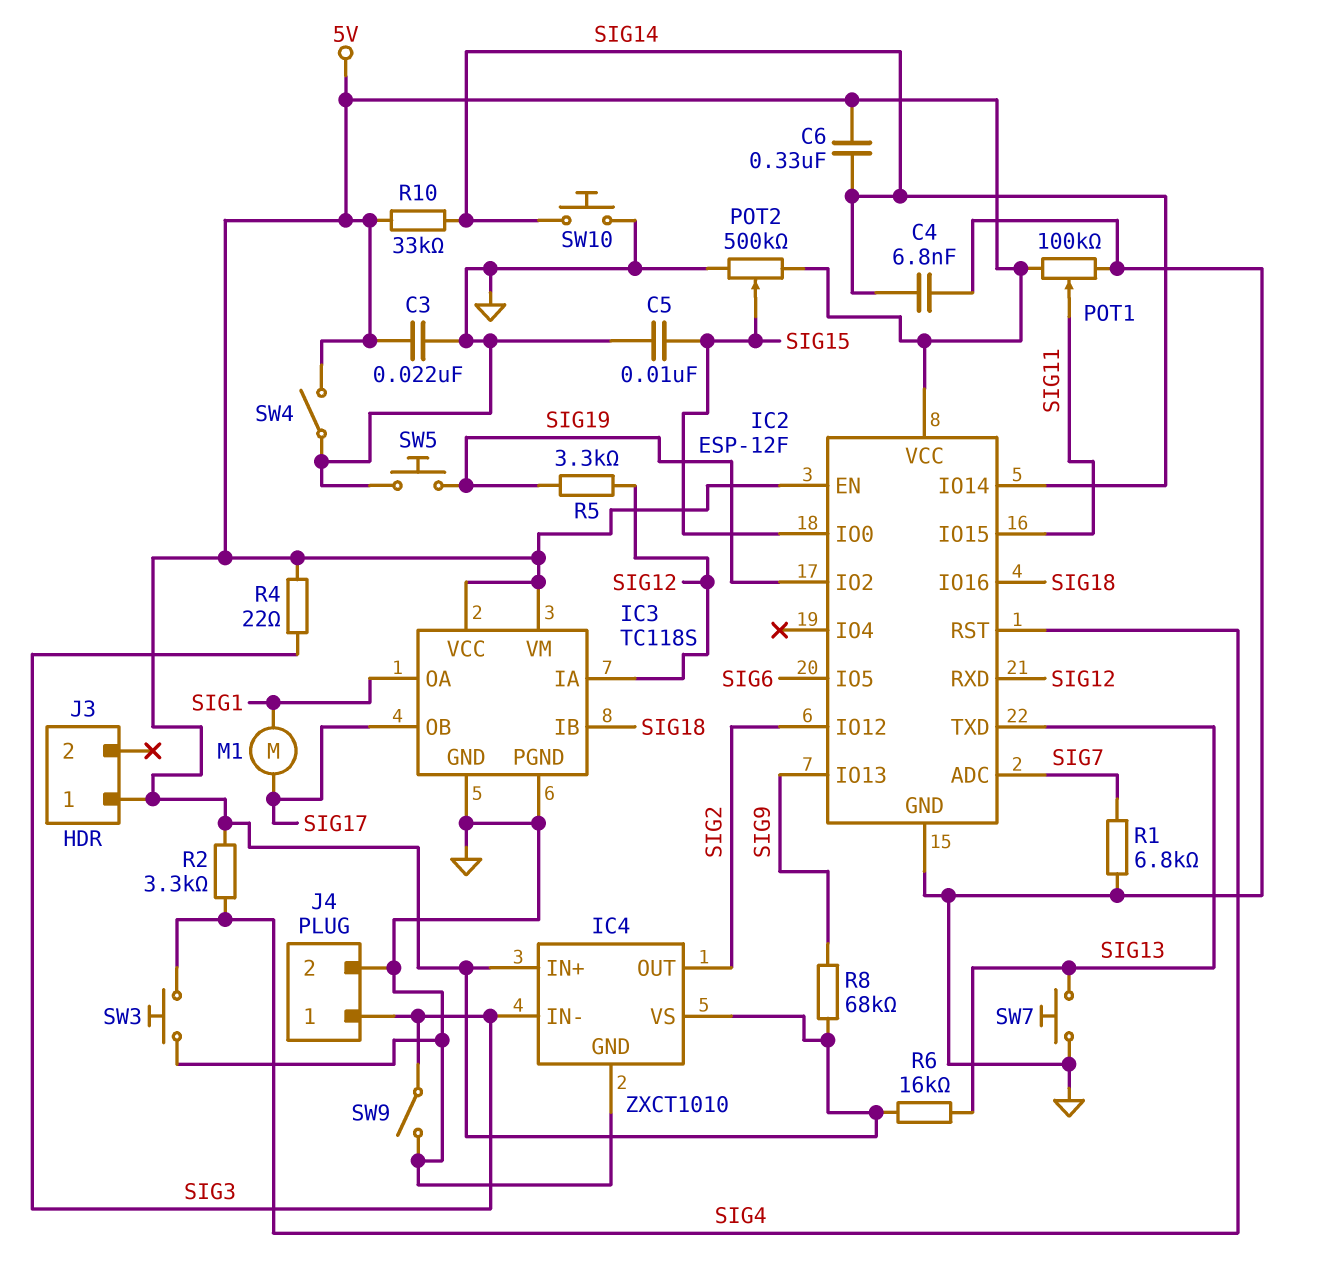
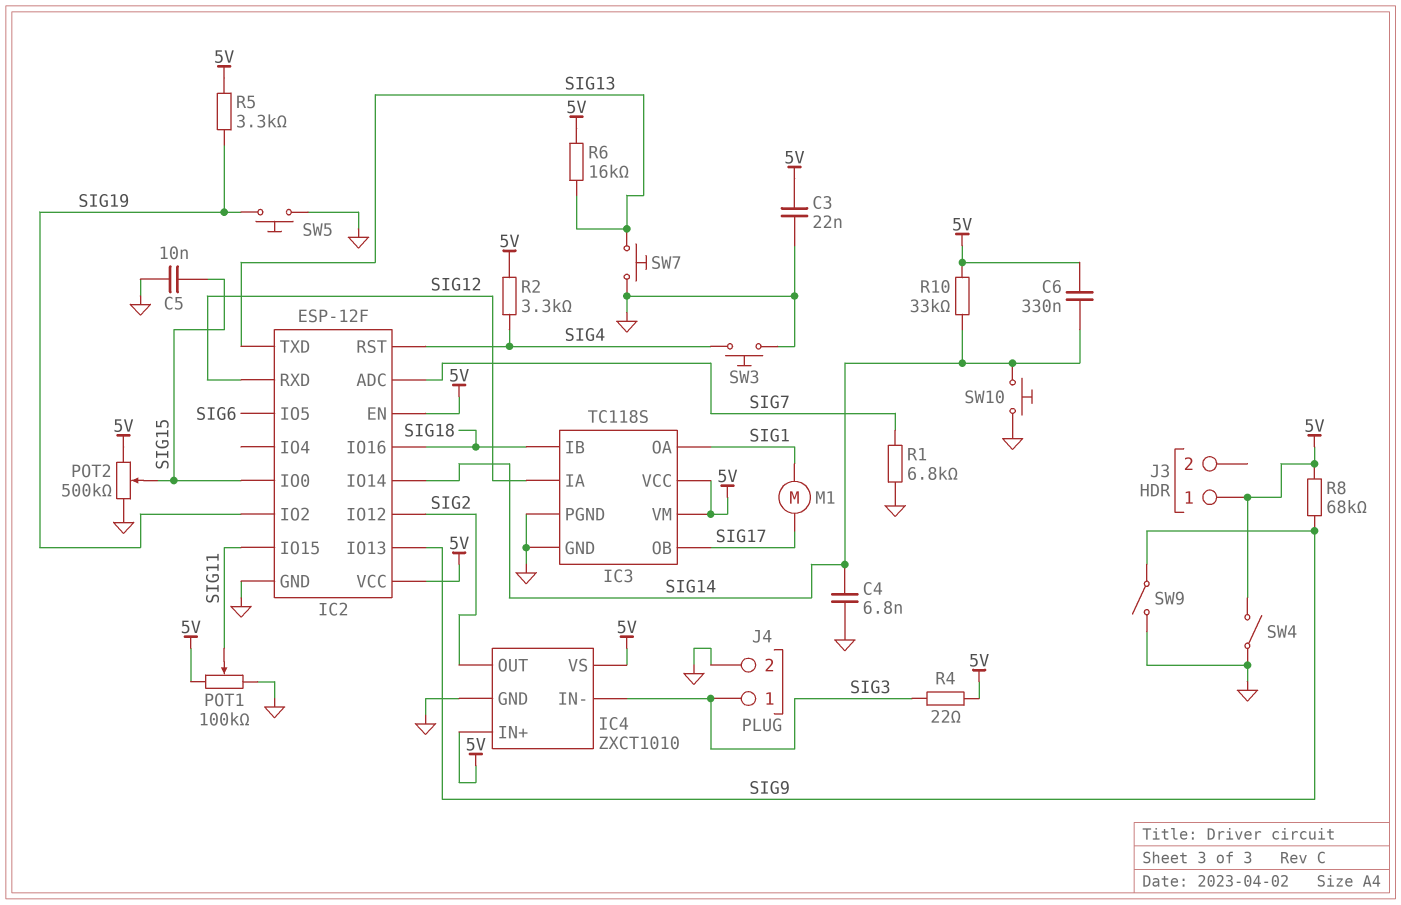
R5: 3.3k (SIG12, SIG19) -> 3.3k (5V, SIG19)
SW9: switch (GND, SIG3) -> switch (GND, SIG9)

